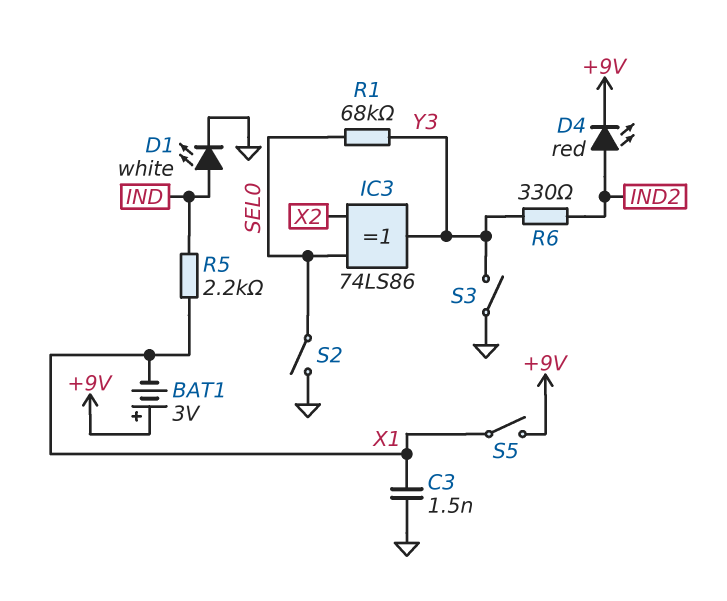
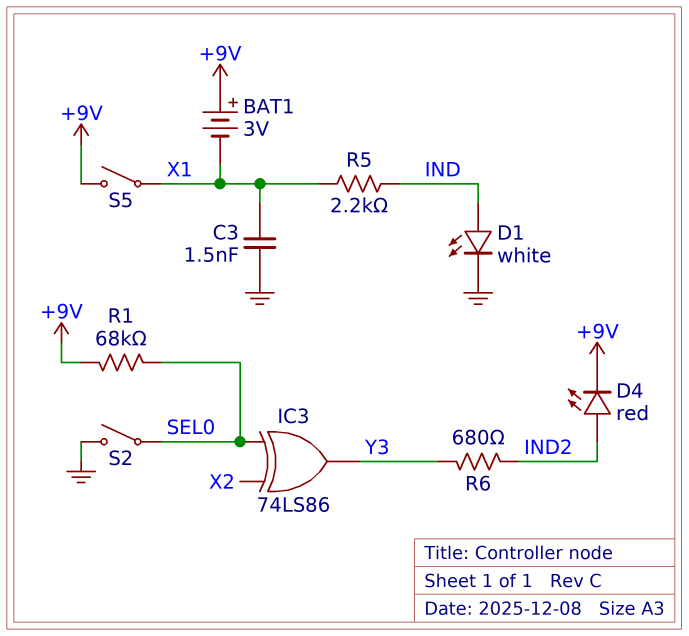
R1: 68k (SEL0, Y3) -> 68k (+9V, SEL0)
R6: 330 (IND2, Y3) -> 680 (IND2, Y3)
S3: switch (GND, Y3) -> none

